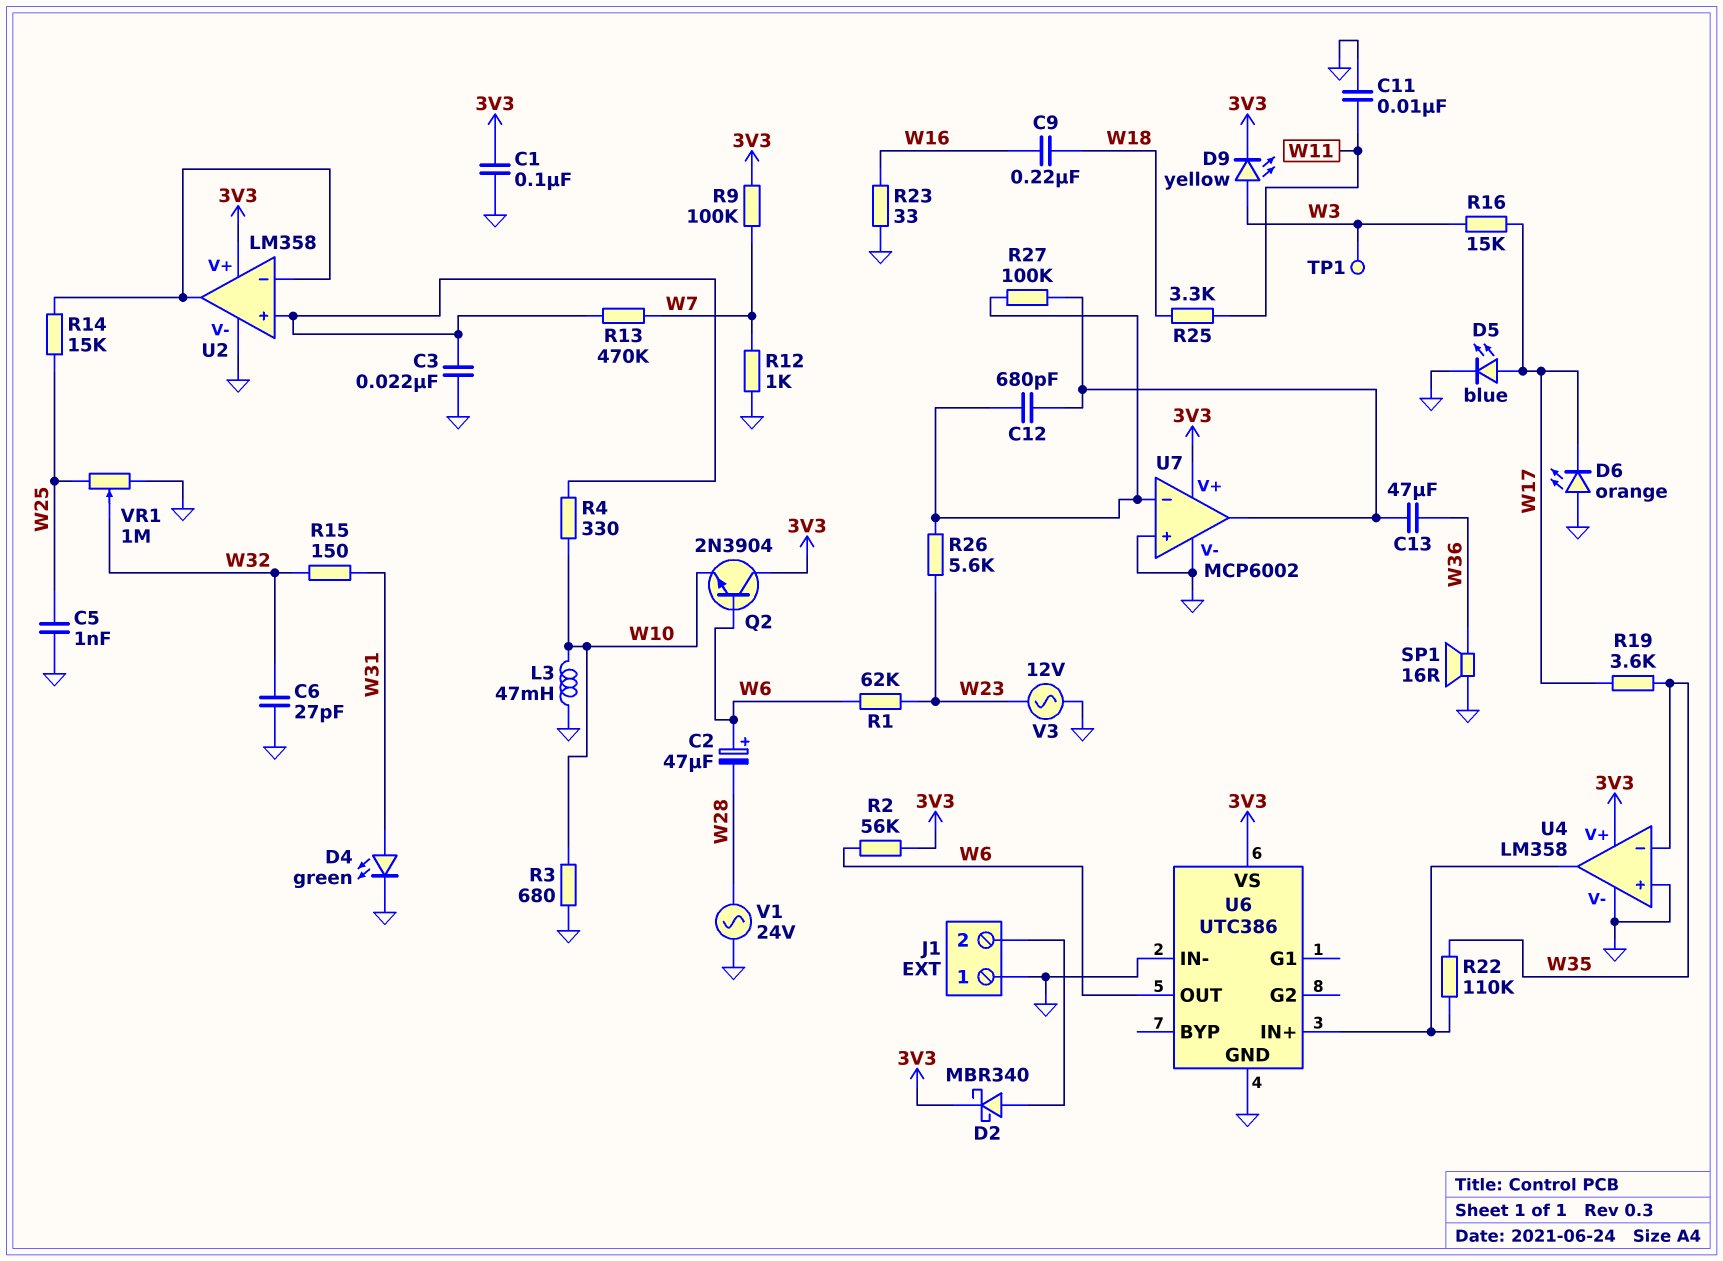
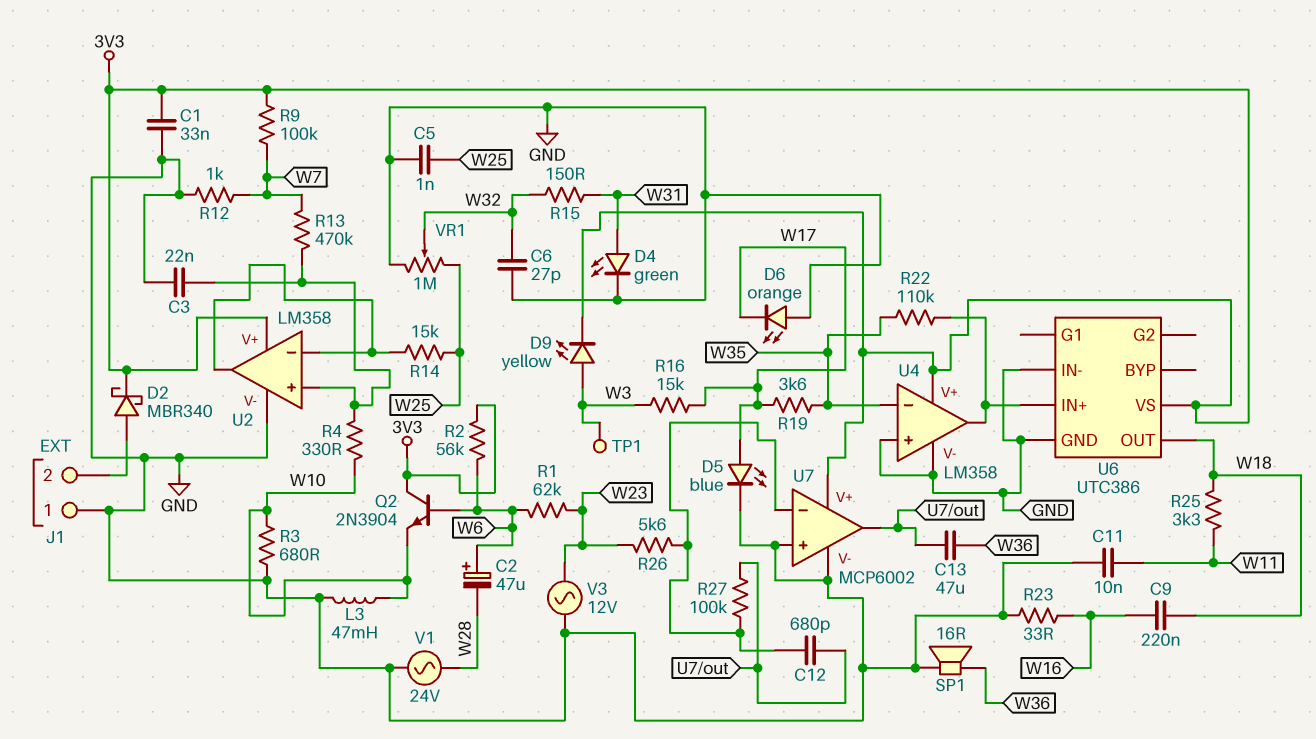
C1: 100nF (3V3, GND) -> 33nF (3V3, GND)
U6 pin OUT: W6 -> W18

